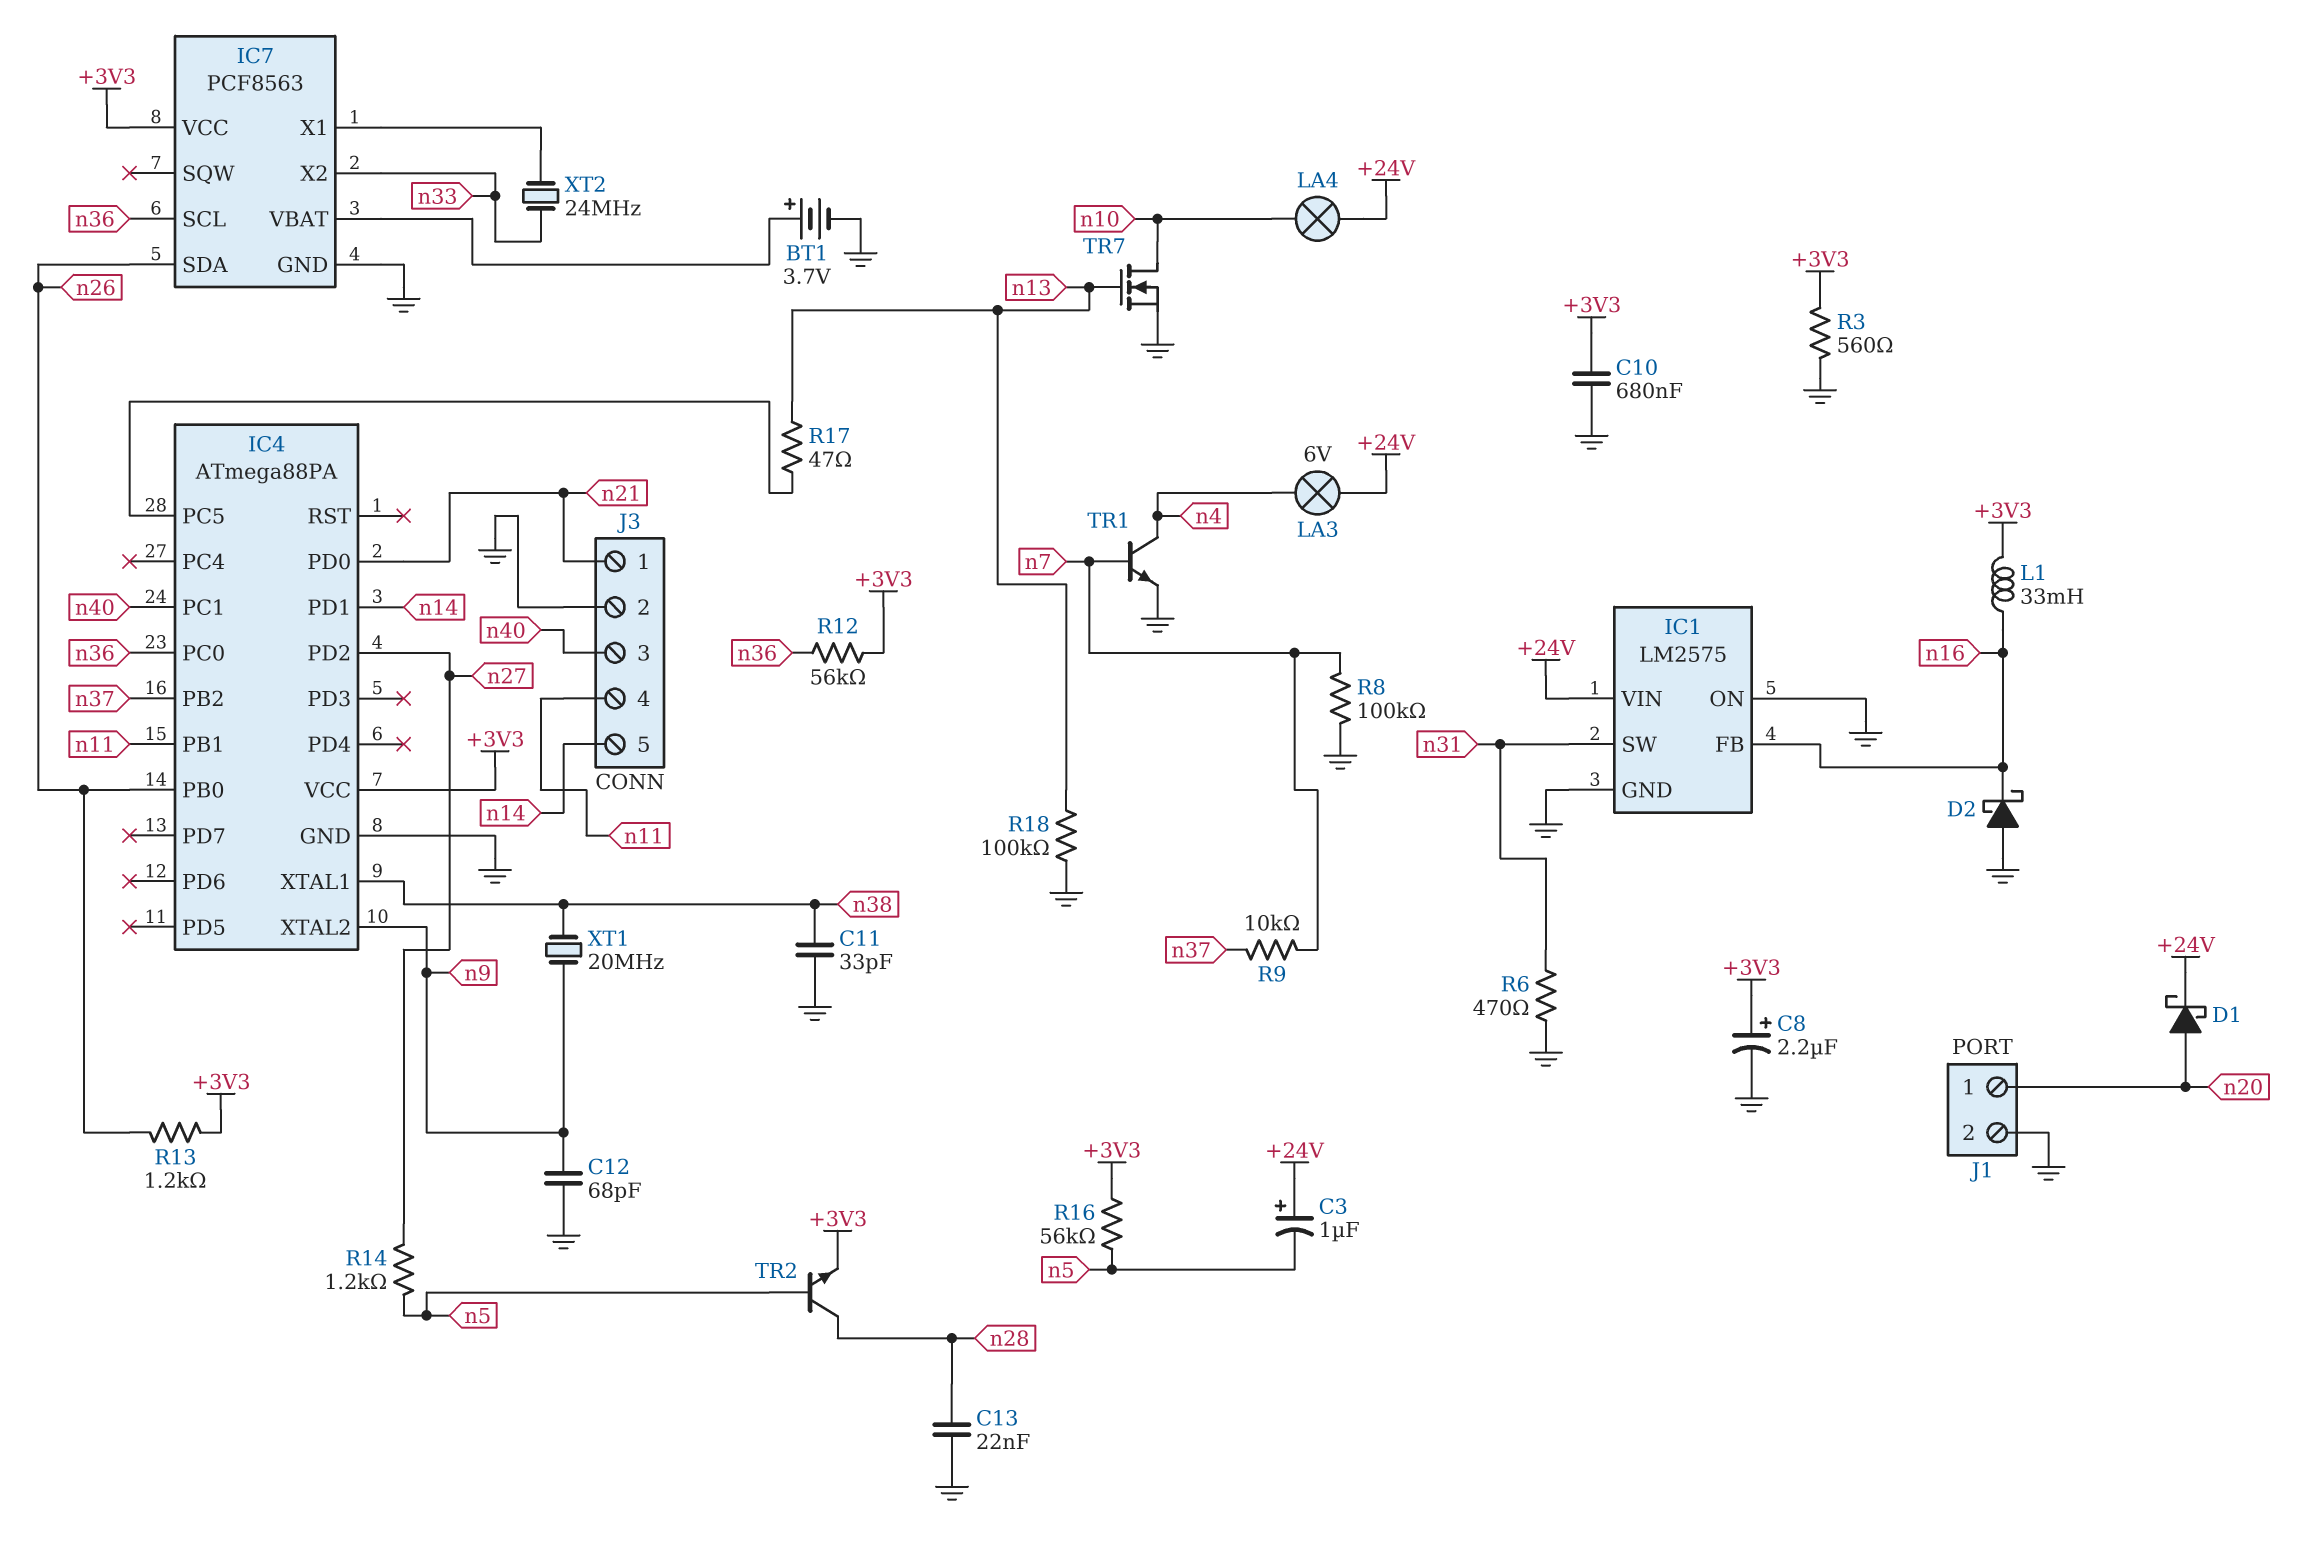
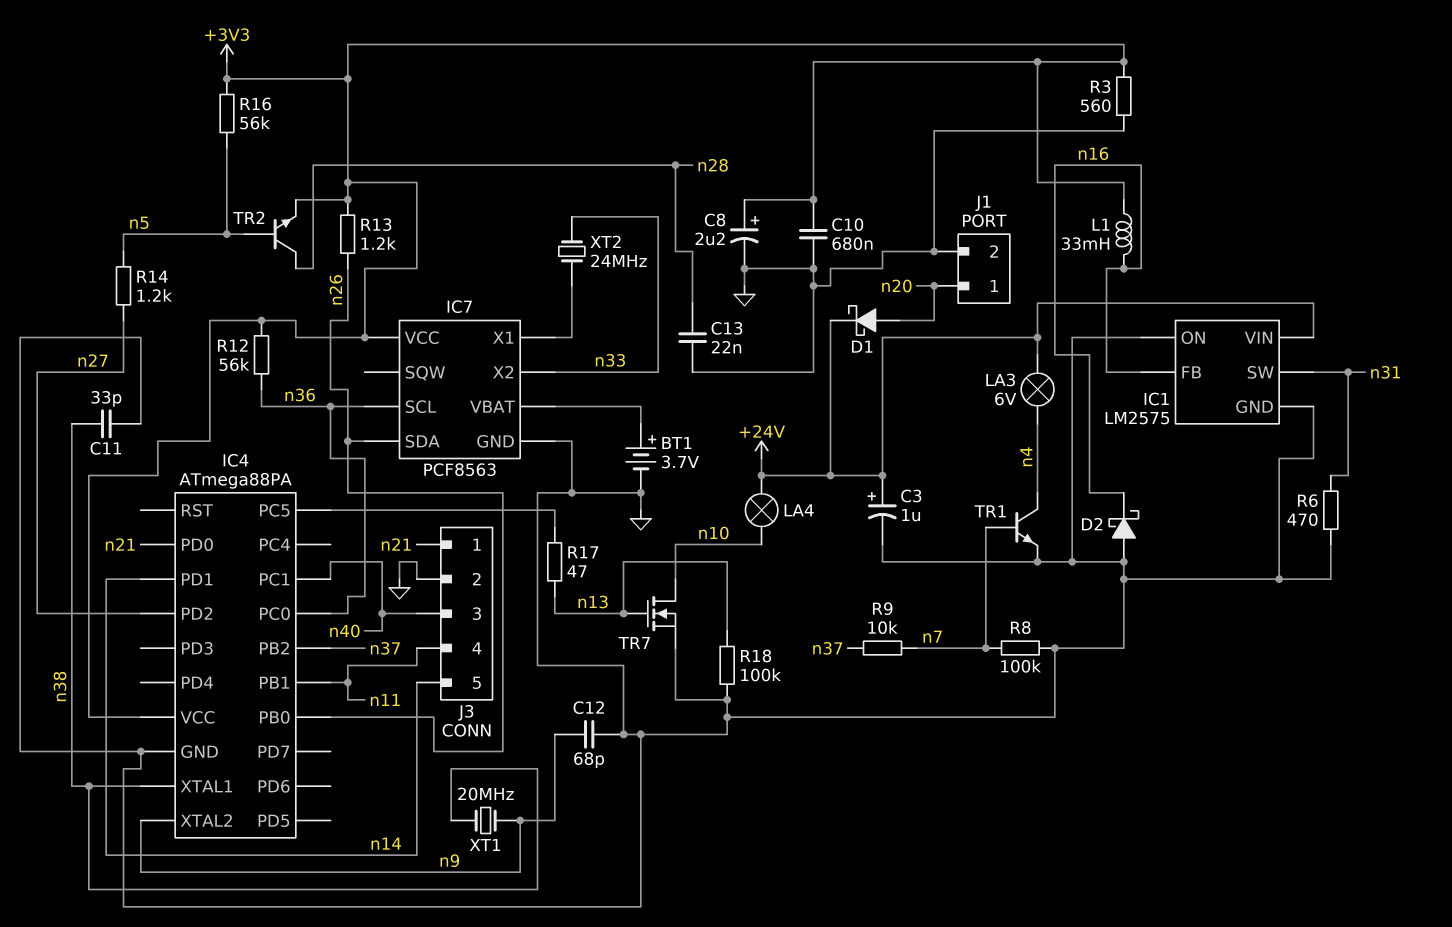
C3: 1uF (plus +24V, minus n5) -> 1uF (plus +24V, minus GND)

